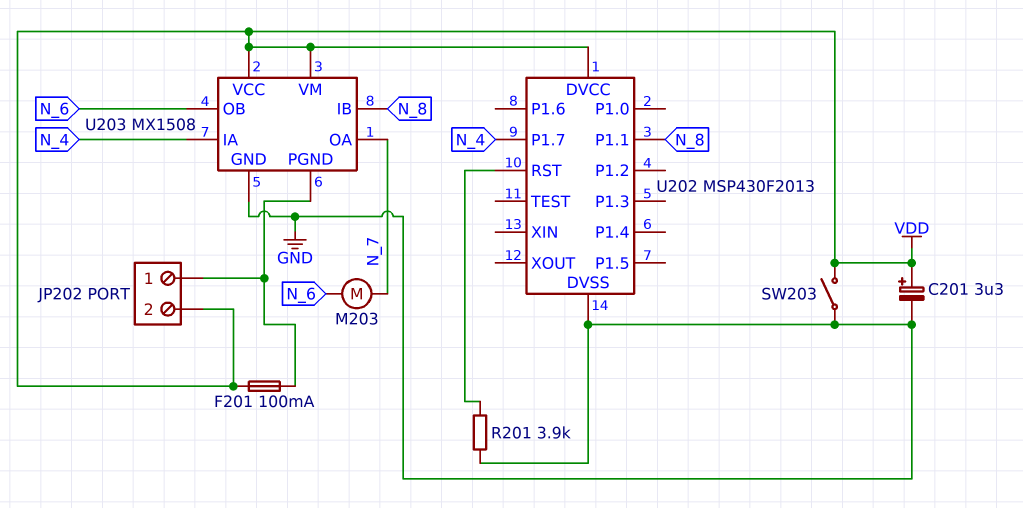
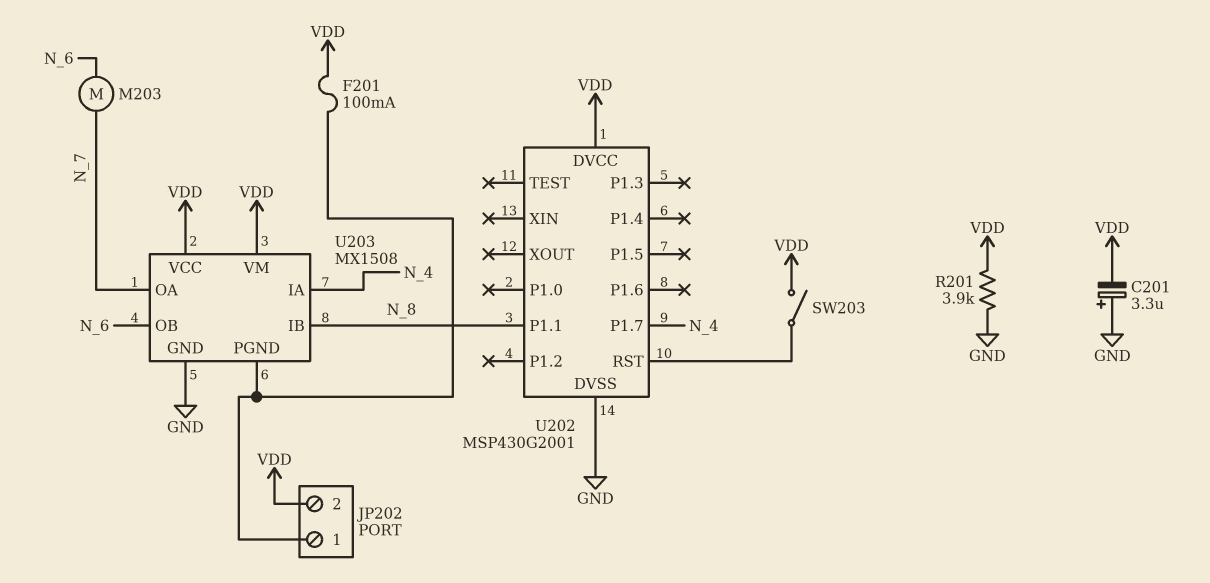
C201: 3.3uF (plus VDD, minus GND) -> 3.3uF (plus GND, minus VDD)
R201: 3.9k (GND, U202/RST) -> 3.9k (GND, VDD)
SW203: switch (GND, VDD) -> switch (U202/RST, VDD)
U202: MSP430F2013 -> MSP430G2001

